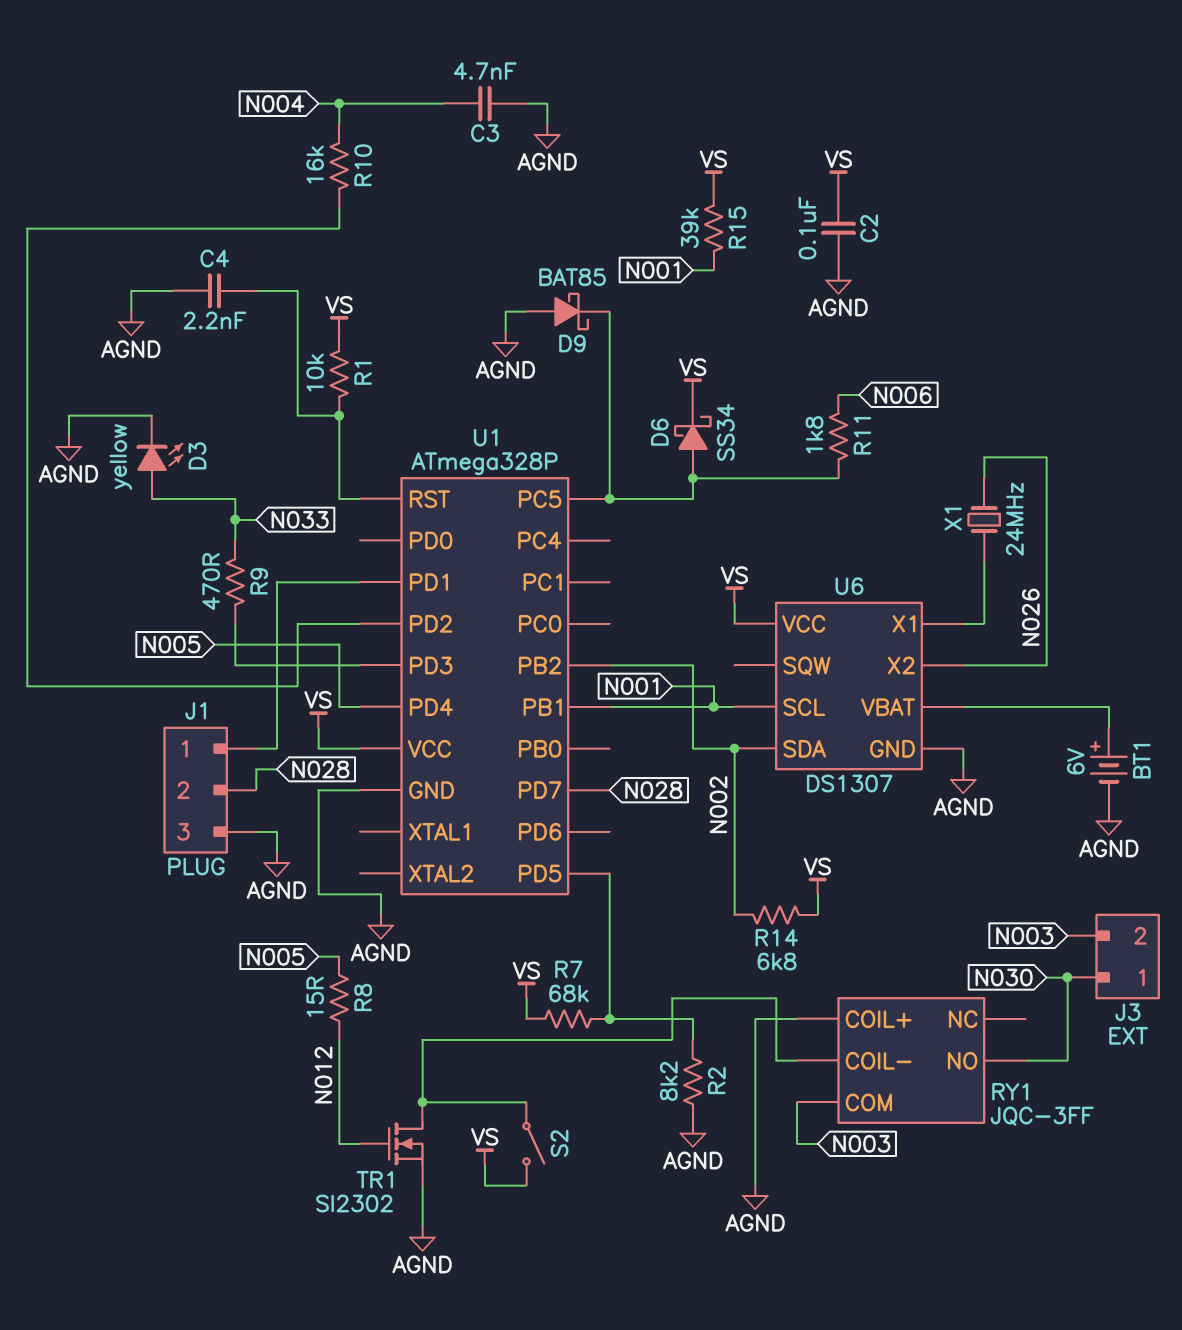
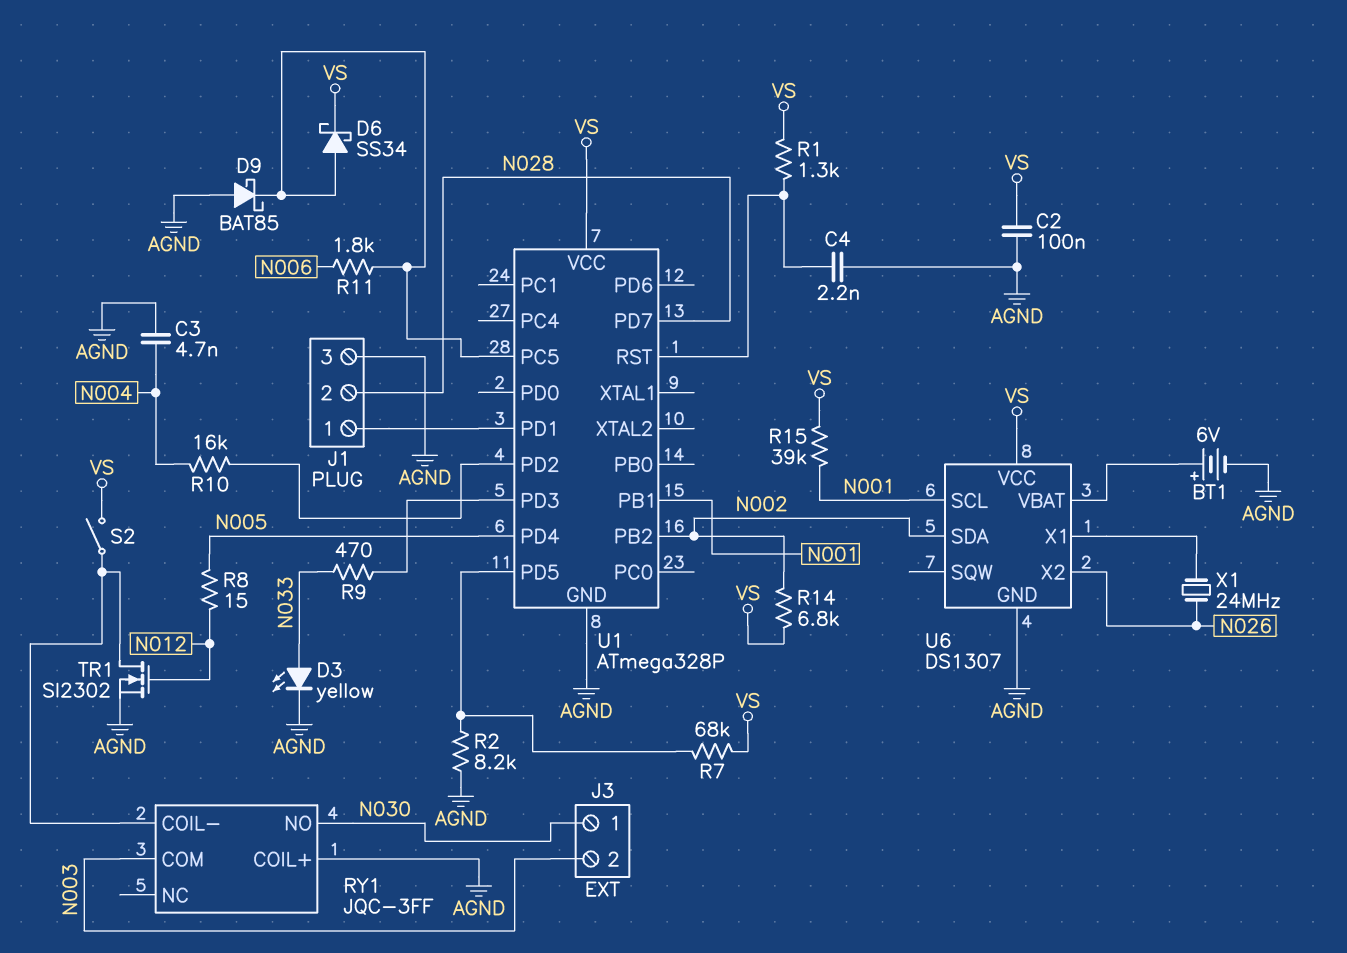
R1: 10k (U1/RST, VS) -> 1.3k (U1/RST, VS)

